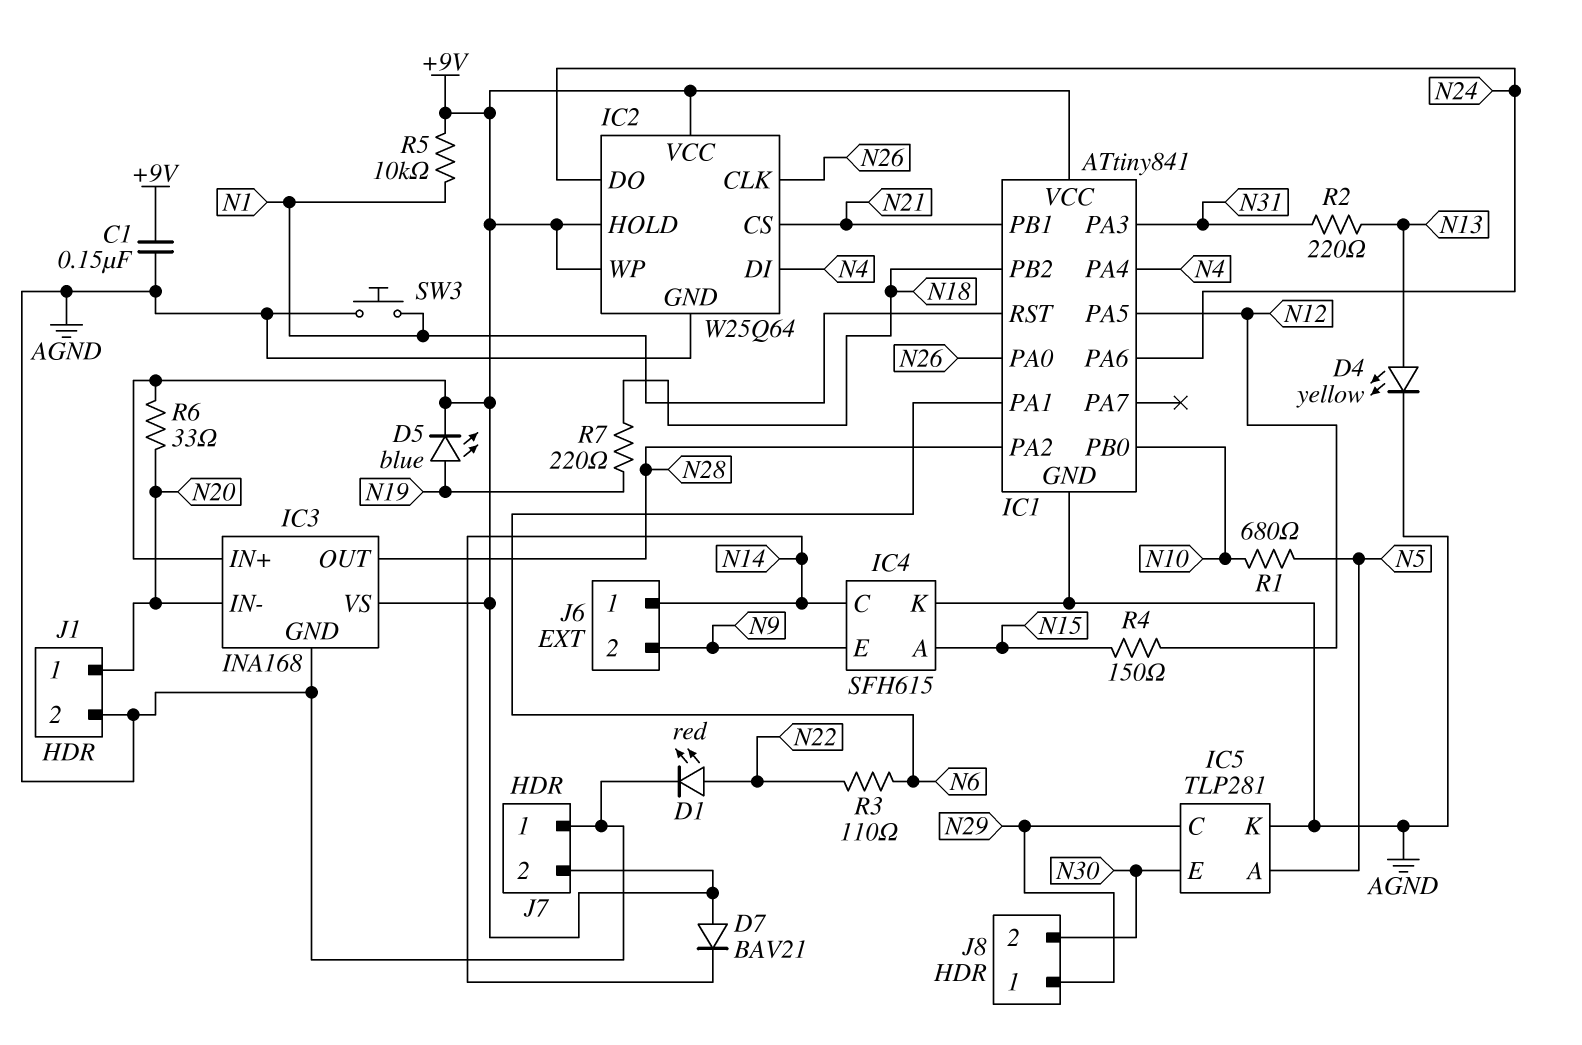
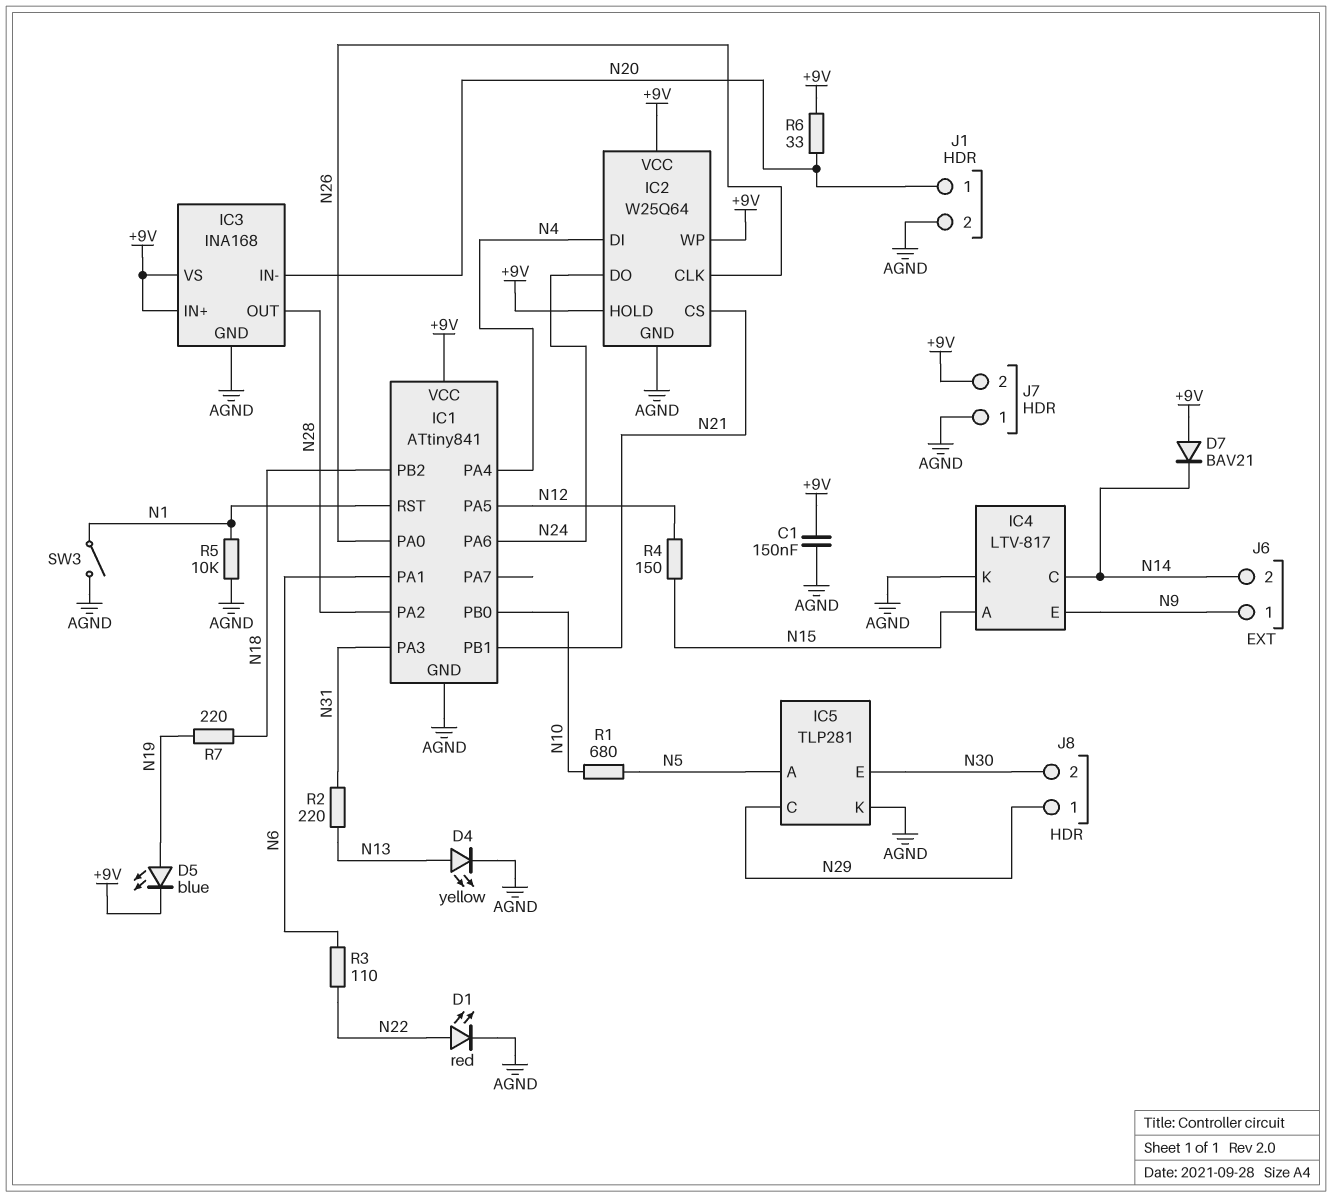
IC4: SFH615 -> LTV-817
J6 pin 1: N14 -> N9
J6 pin 2: N9 -> N14
R5: 10k (+9V, N1) -> 10k (AGND, N1)
SW3: button (AGND, N1) -> switch (AGND, N1)

